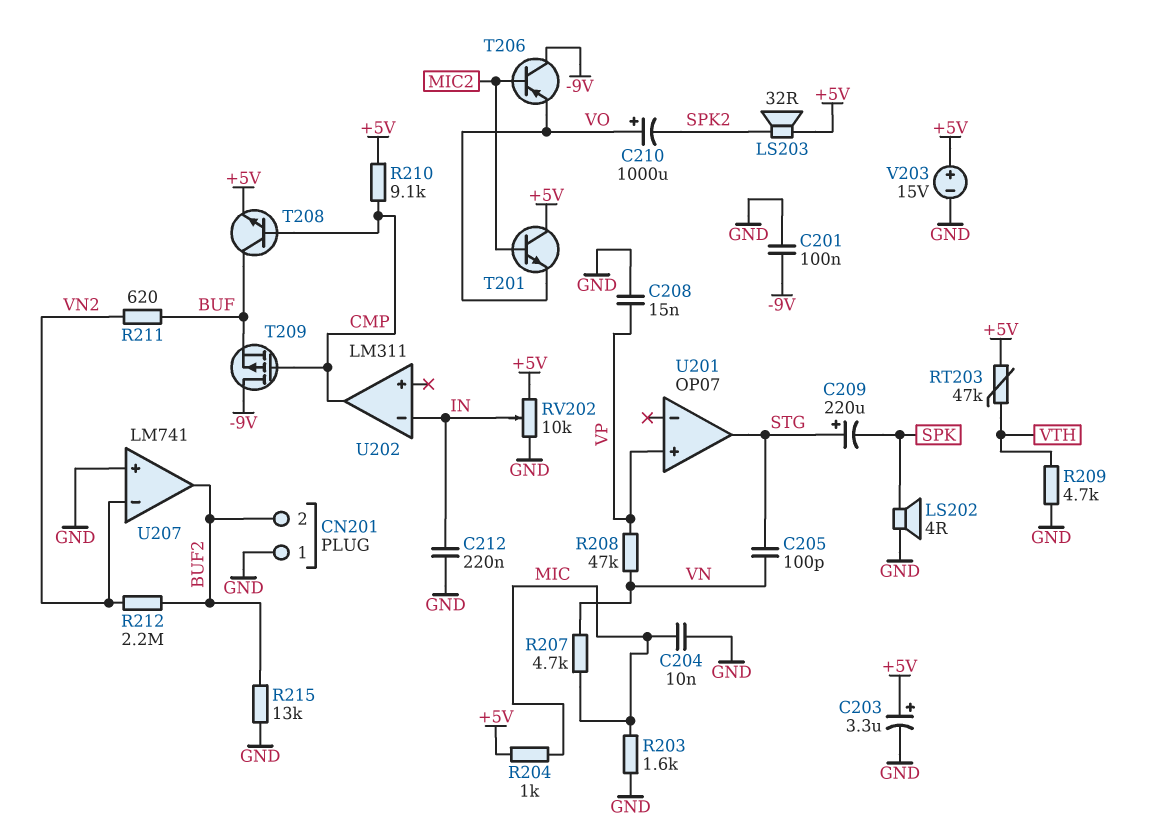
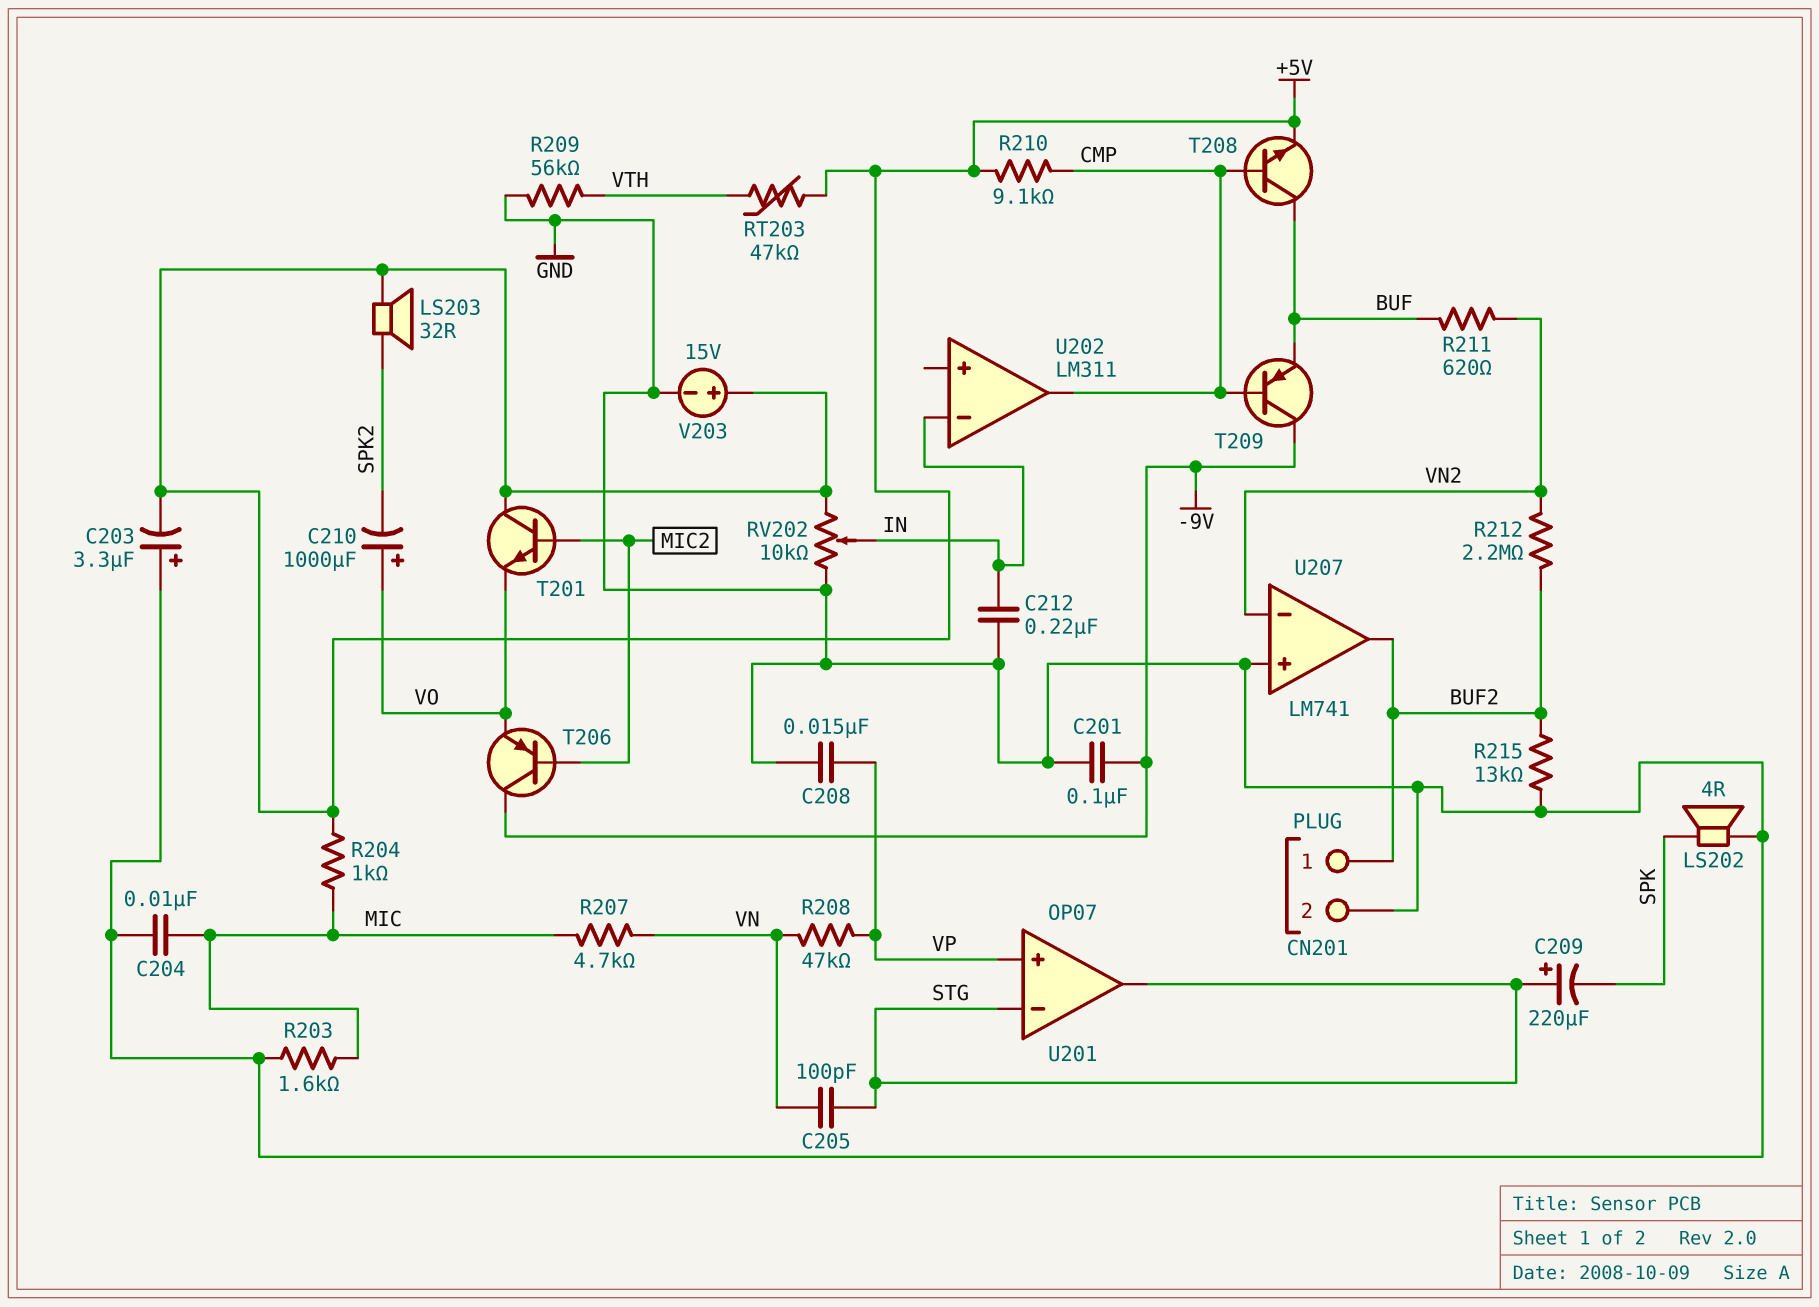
C203: 3.3uF (plus +5V, minus GND) -> 3.3uF (plus GND, minus +5V)
CN201 pin 1: GND -> BUF2
CN201 pin 2: BUF2 -> GND
R209: 4.7k (GND, VTH) -> 56k (GND, VTH)
T209: PMOS (G CMP, D -9V, S BUF) -> PNP (B CMP, C -9V, E BUF)
U201 pin in-: none -> STG

